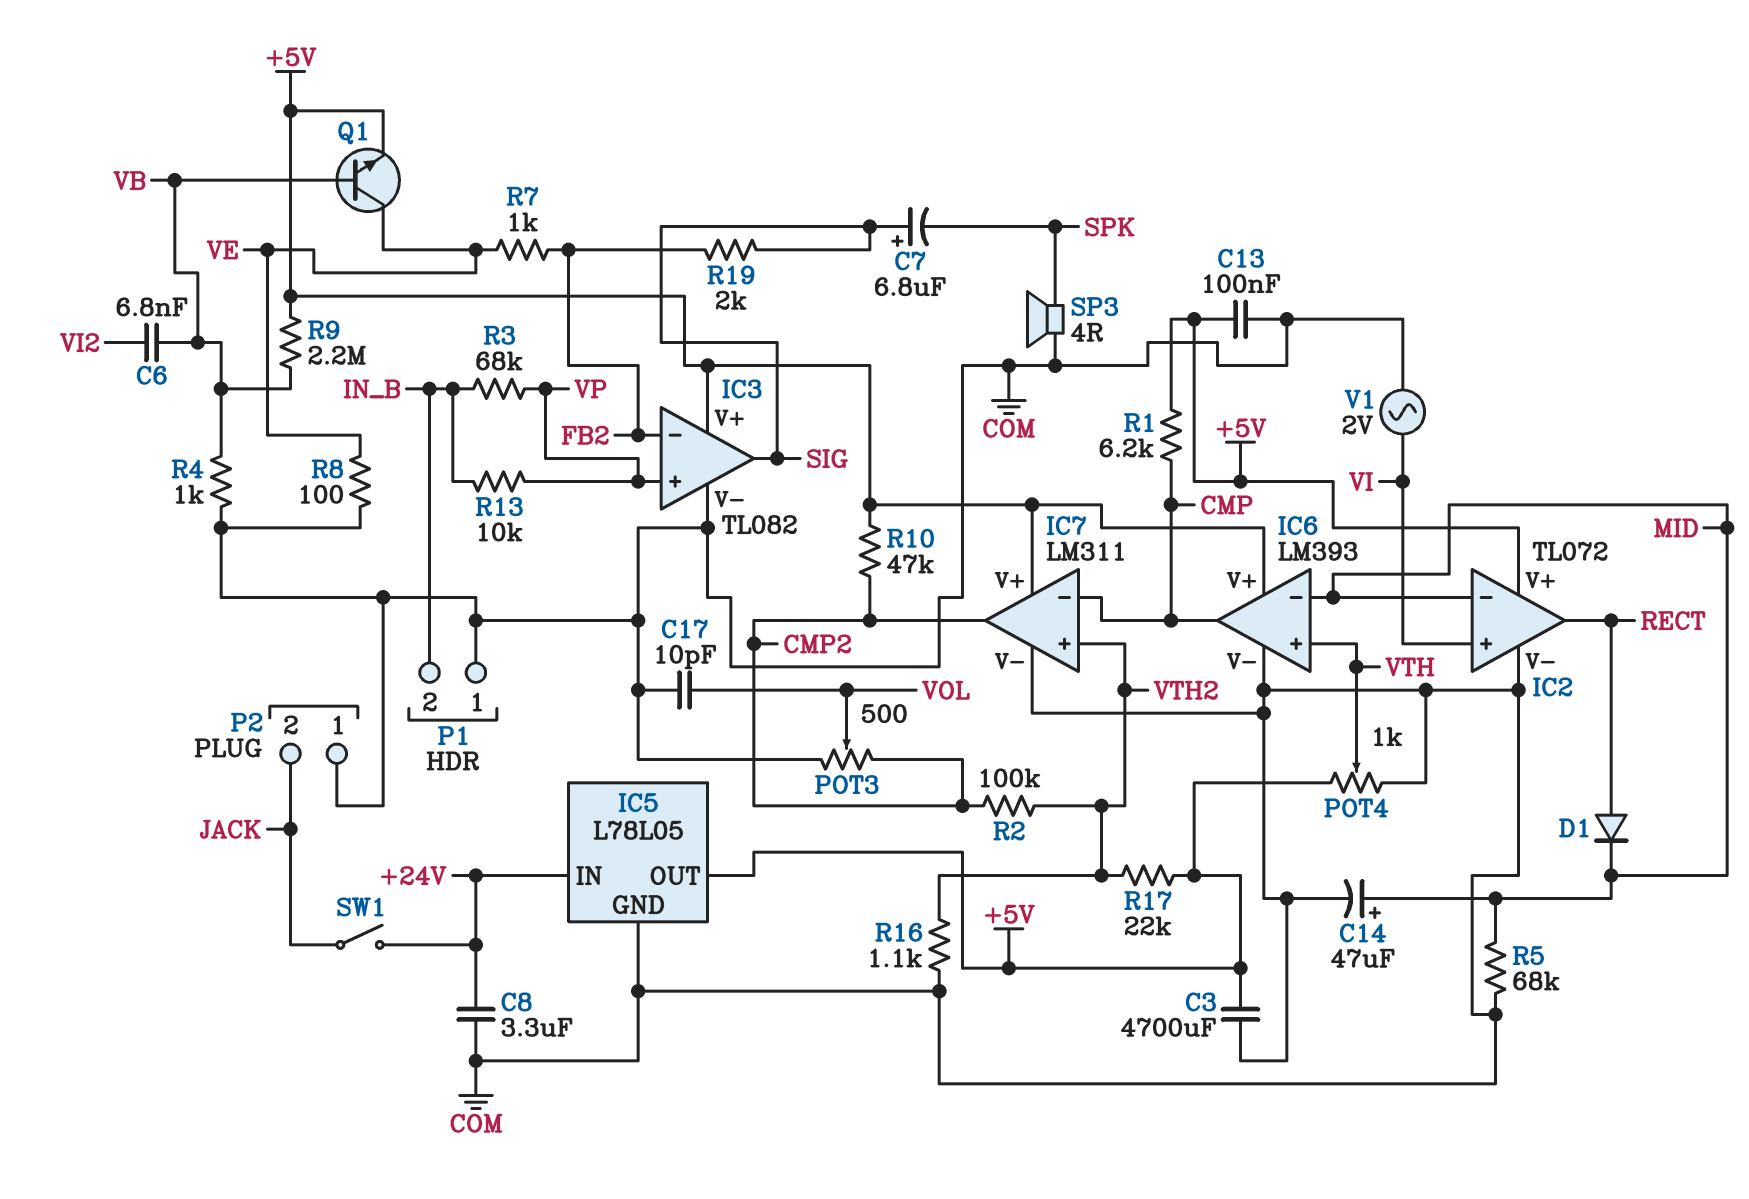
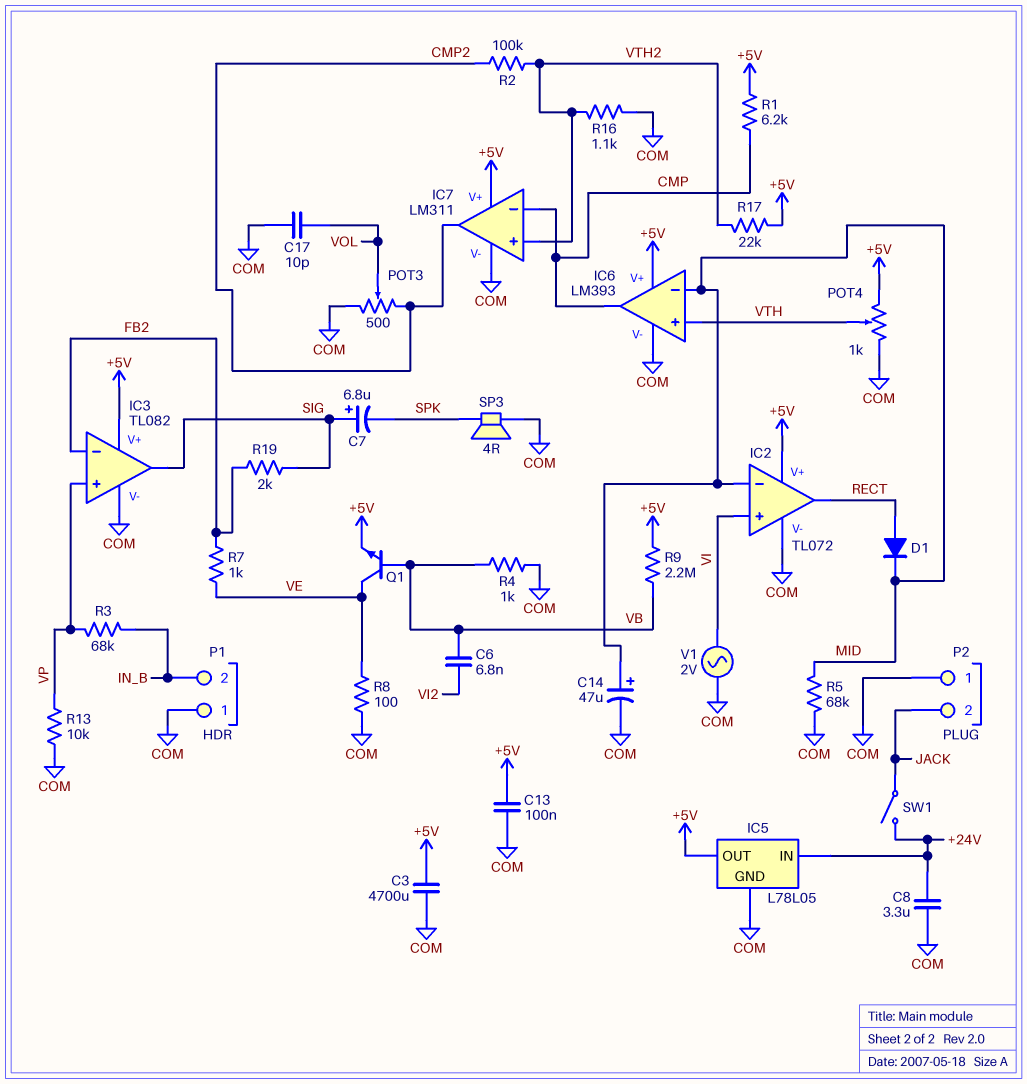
R10: 47k (+5V, CMP2) -> none
R13: 10k (IN_B, VP) -> 10k (COM, VP)

